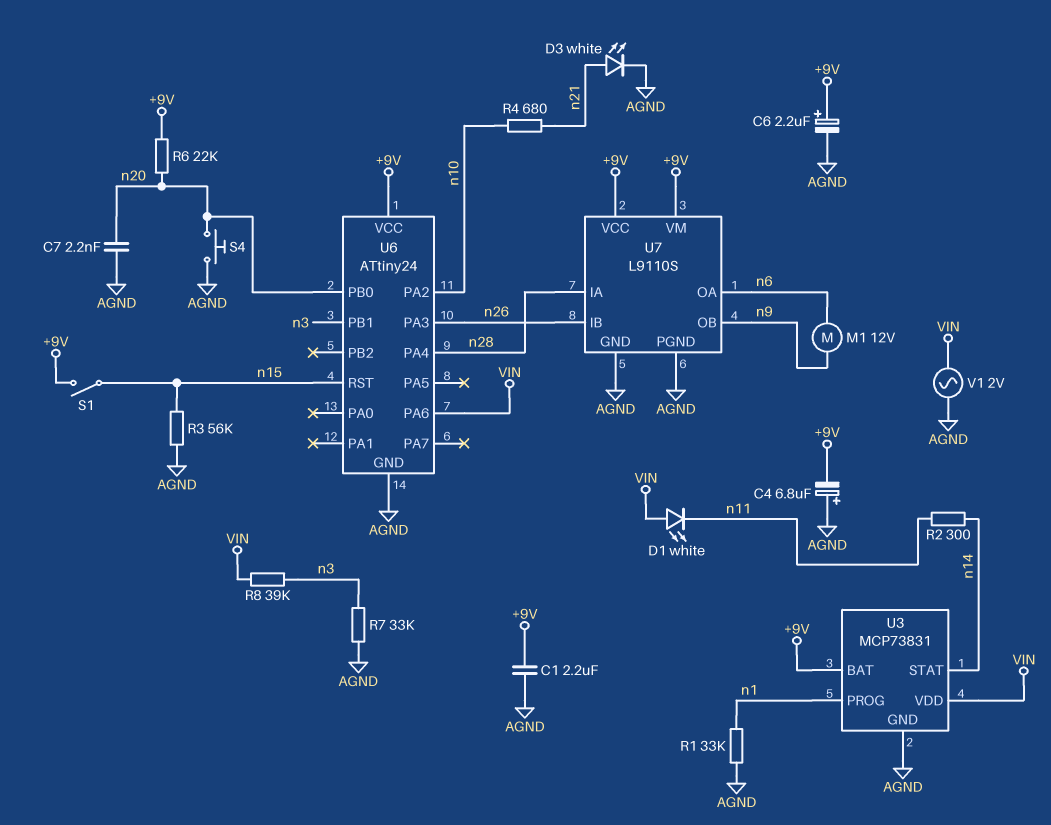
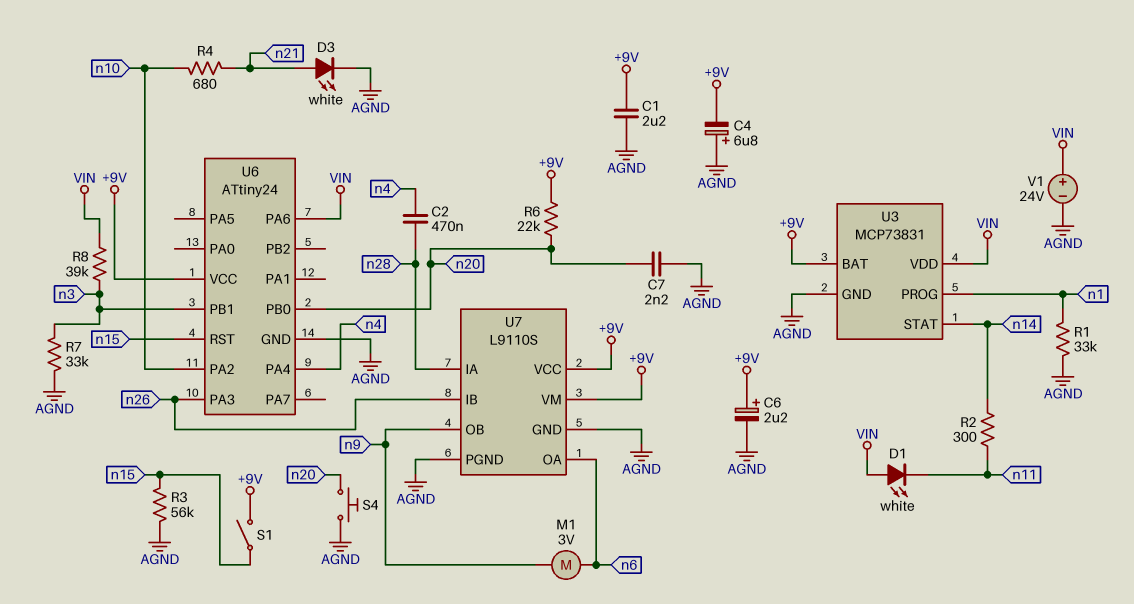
C2: none -> 470nF (n4, n28)
M1: motor 12V (n6, n9) -> motor 3V (n6, n9)
U6 pin PA4: n28 -> n4
V1: AC 2V (AGND, VIN) -> 24V (plus VIN, minus AGND)

